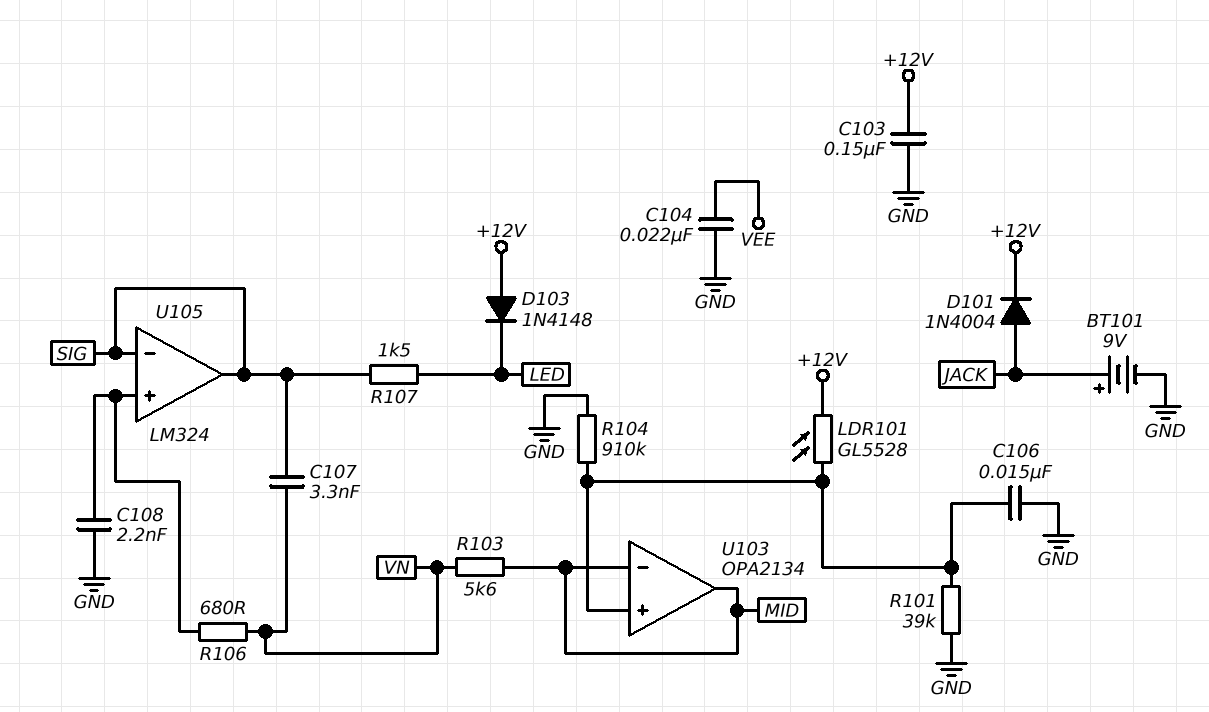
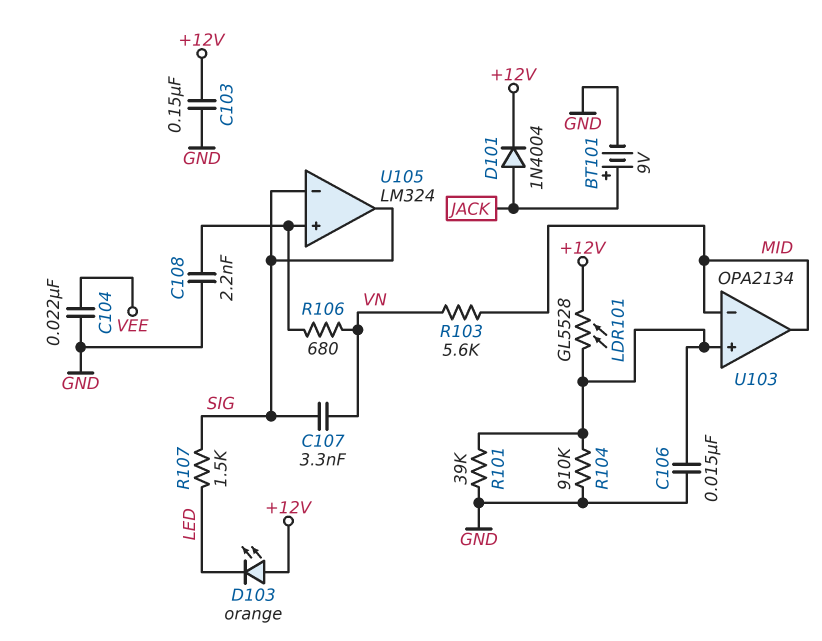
D103: diode 1N4148 (A +12V, K LED) -> LED orange (A +12V, K LED)

